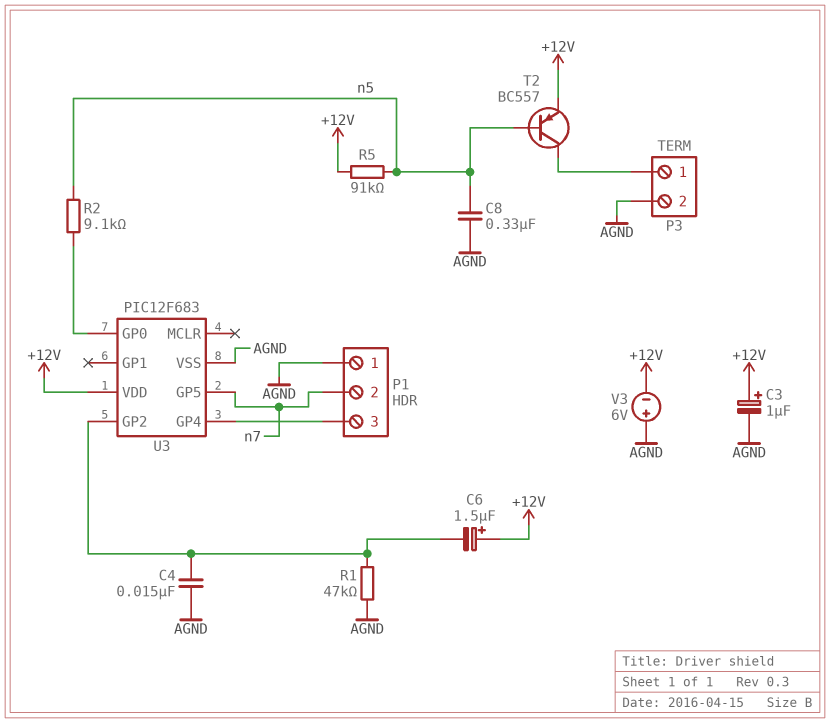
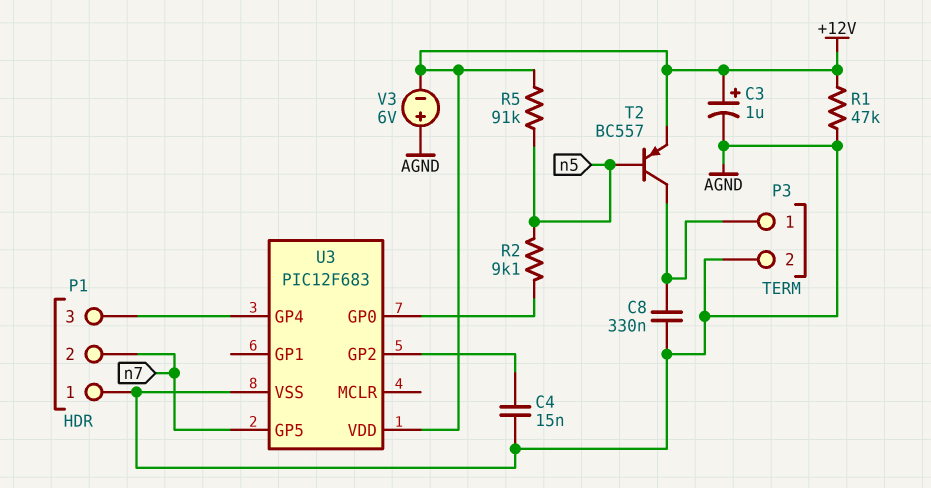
C6: 1.5uF (plus +12V, minus U3/GP2) -> none
C8: 330nF (AGND, n5) -> 330nF (AGND, P3/1)
R1: 47k (AGND, U3/GP2) -> 47k (+12V, AGND)

